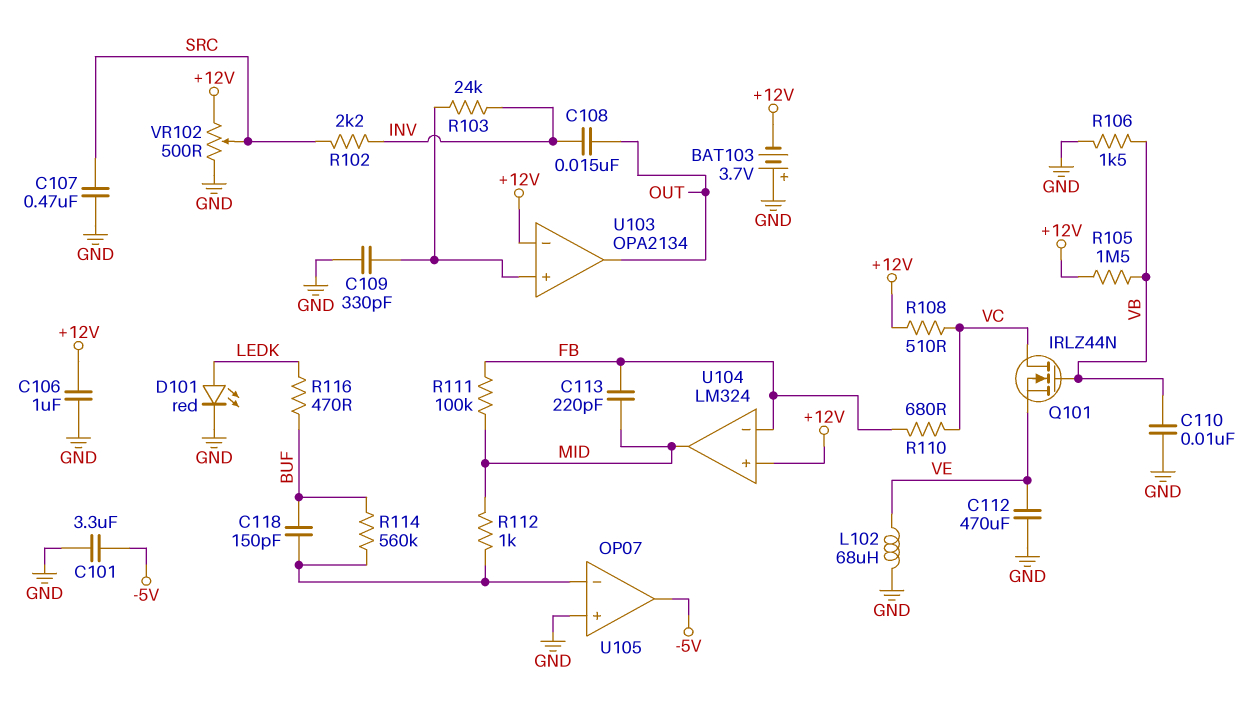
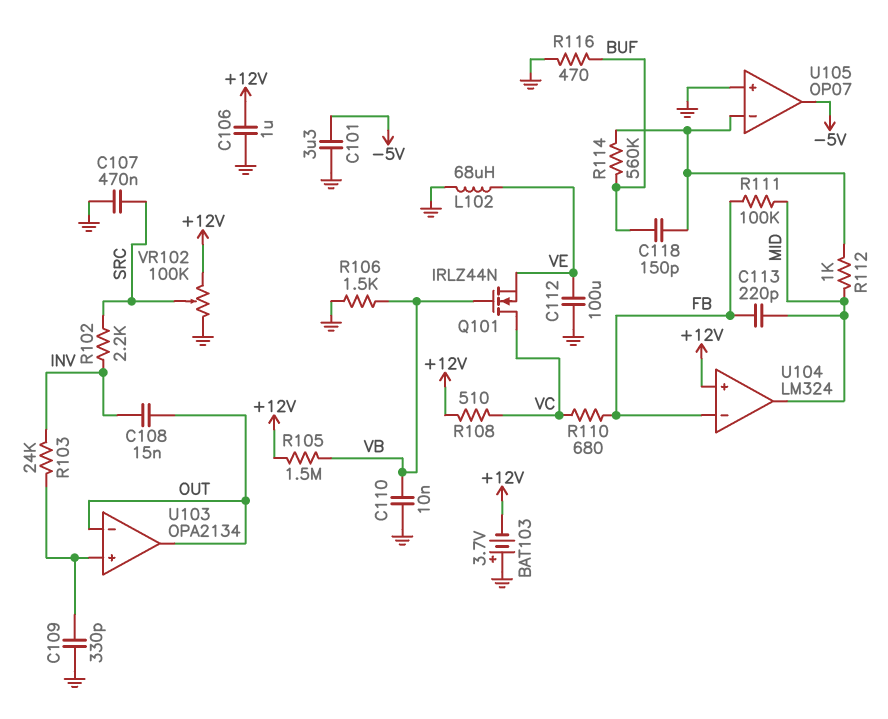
C112: 470uF (GND, VE) -> 100uF (GND, VE)
D101: LED red (A LEDK, K GND) -> none
R116: 470 (BUF, LEDK) -> 470 (BUF, GND)
U103 pin in-: +12V -> OUT
VR102: 500 (+12V, GND, wiper SRC) -> 100k (+12V, GND, wiper SRC)

